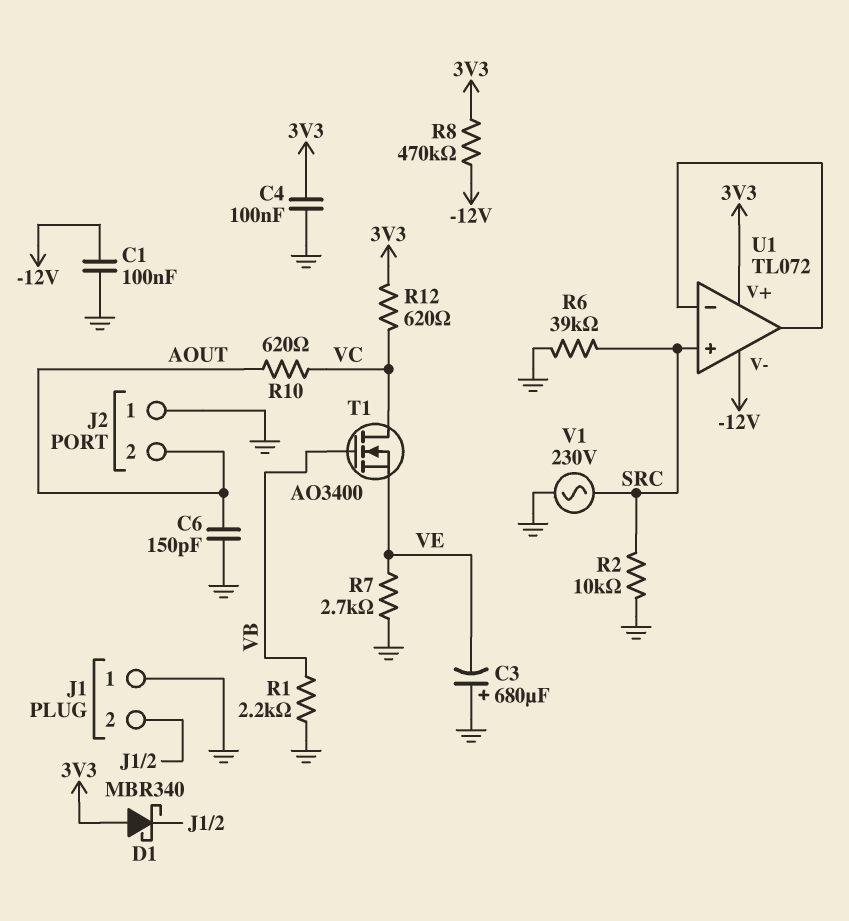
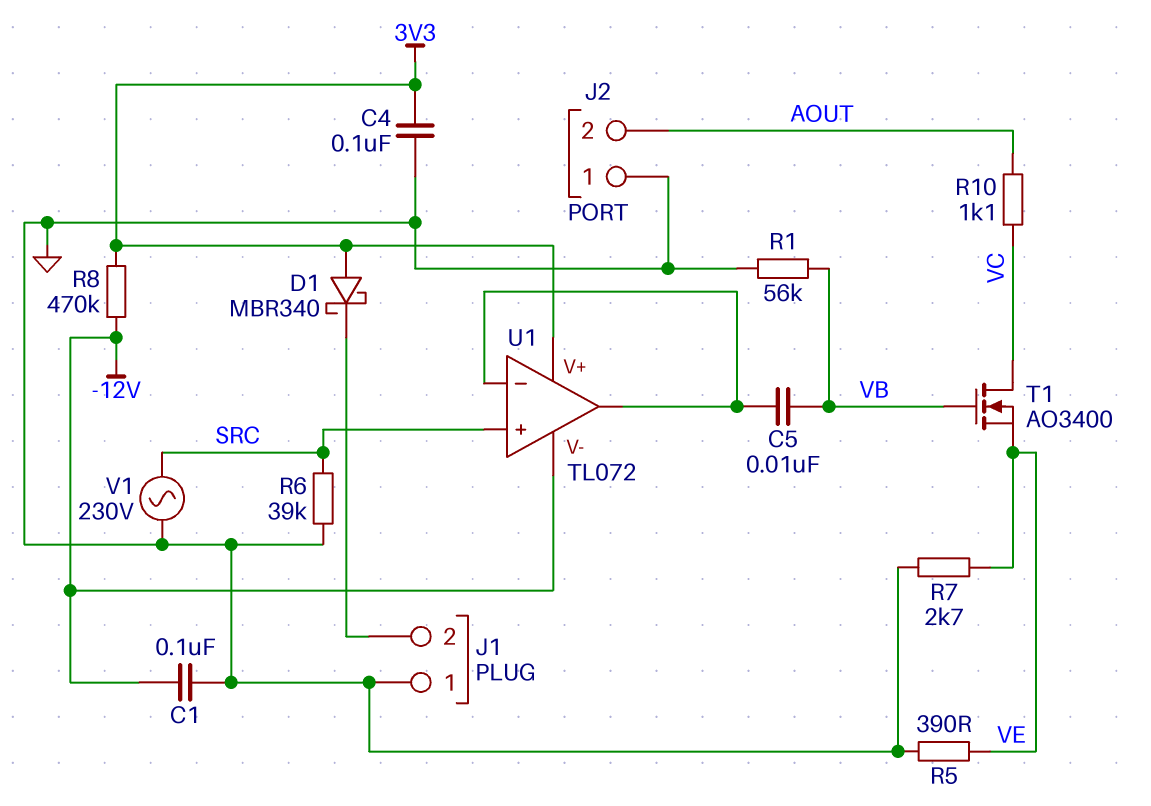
C3: 680uF (plus GND, minus VE) -> none
C5: none -> 10nF (U1/in-, VB)
C6: 150pF (AOUT, GND) -> none
R1: 2.2k (GND, VB) -> 56k (GND, VB)
R2: 10k (GND, SRC) -> none
R5: none -> 390 (GND, VE)
R10: 620 (AOUT, VC) -> 1.1k (AOUT, VC)
R12: 620 (3V3, VC) -> none

